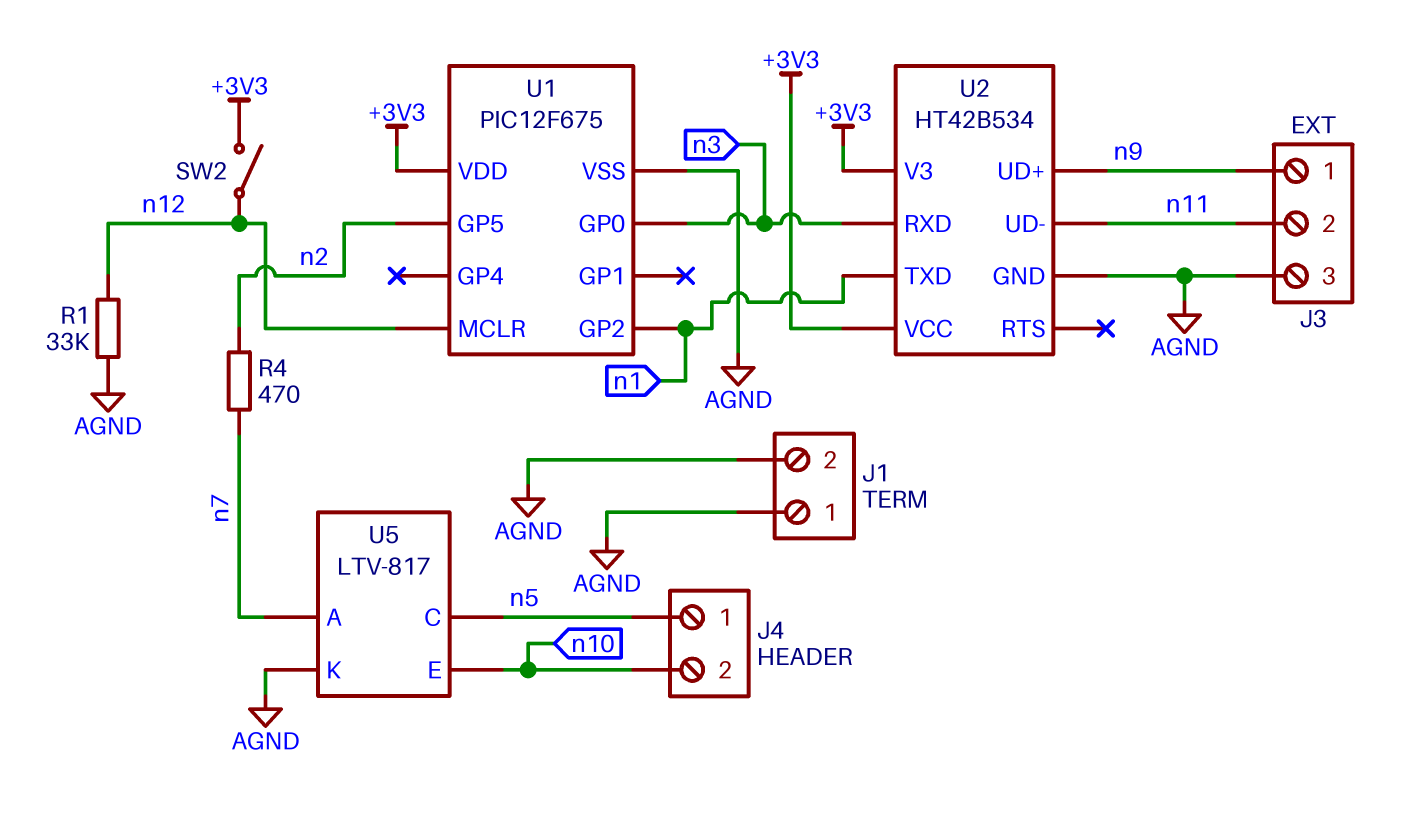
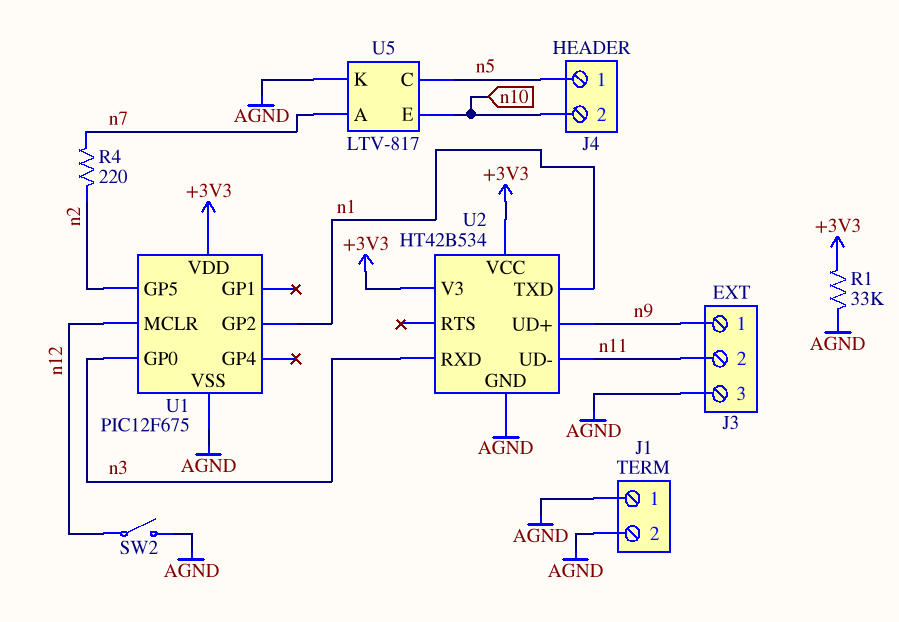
R1: 33k (AGND, n12) -> 33k (+3V3, AGND)
R4: 470 (n2, n7) -> 220 (n2, n7)
SW2: switch (+3V3, n12) -> switch (AGND, n12)

